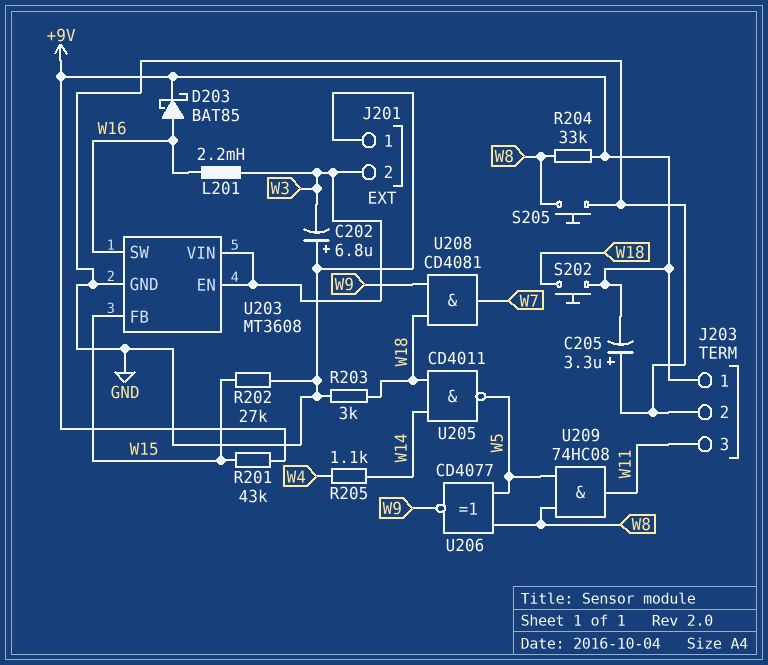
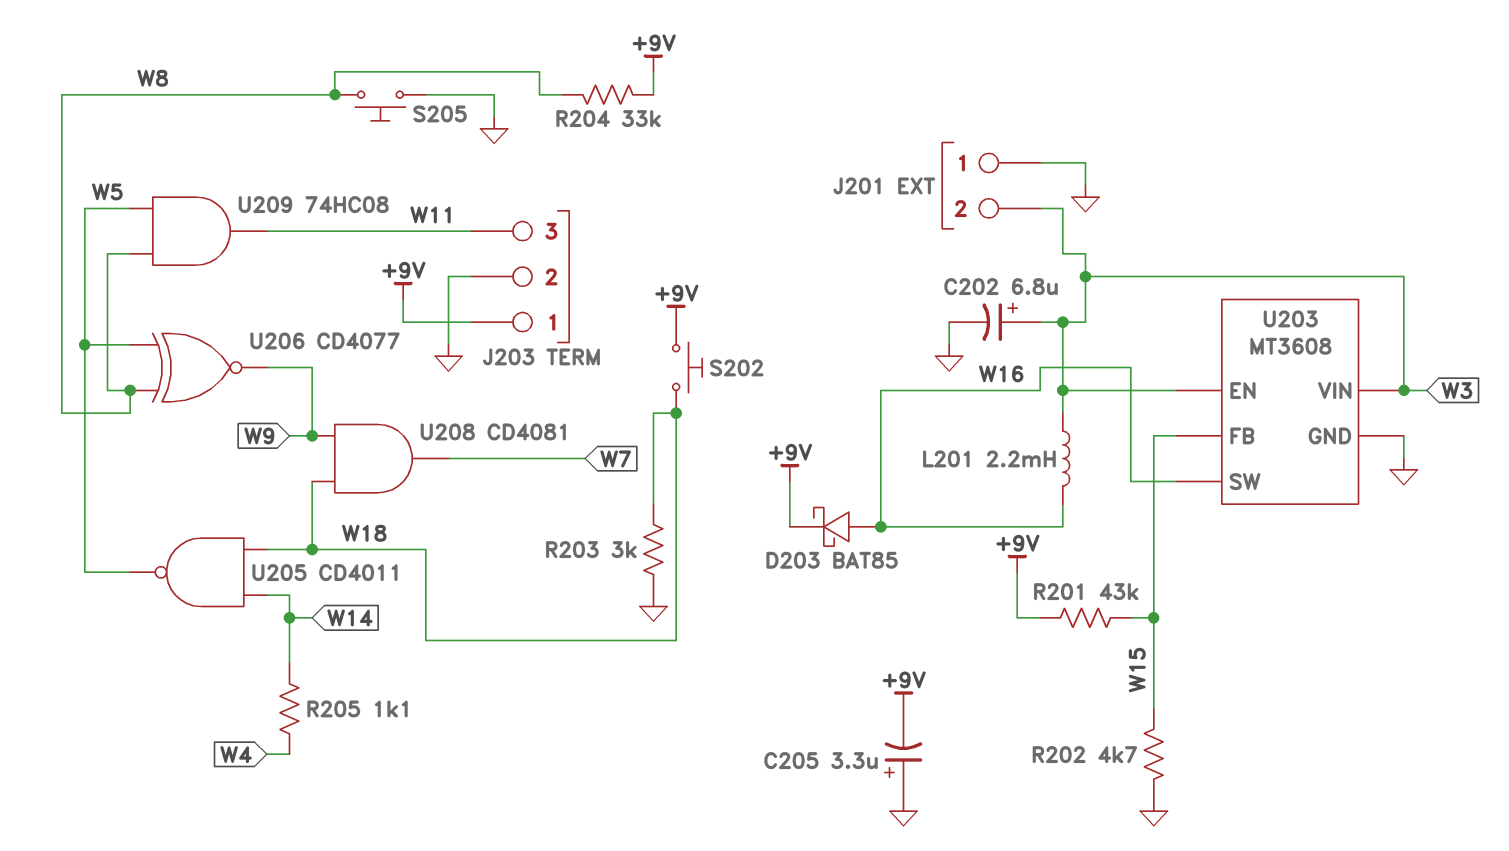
C202: 6.8uF (plus GND, minus W3) -> 6.8uF (plus W3, minus GND)
R202: 27k (GND, W15) -> 4.7k (GND, W15)

